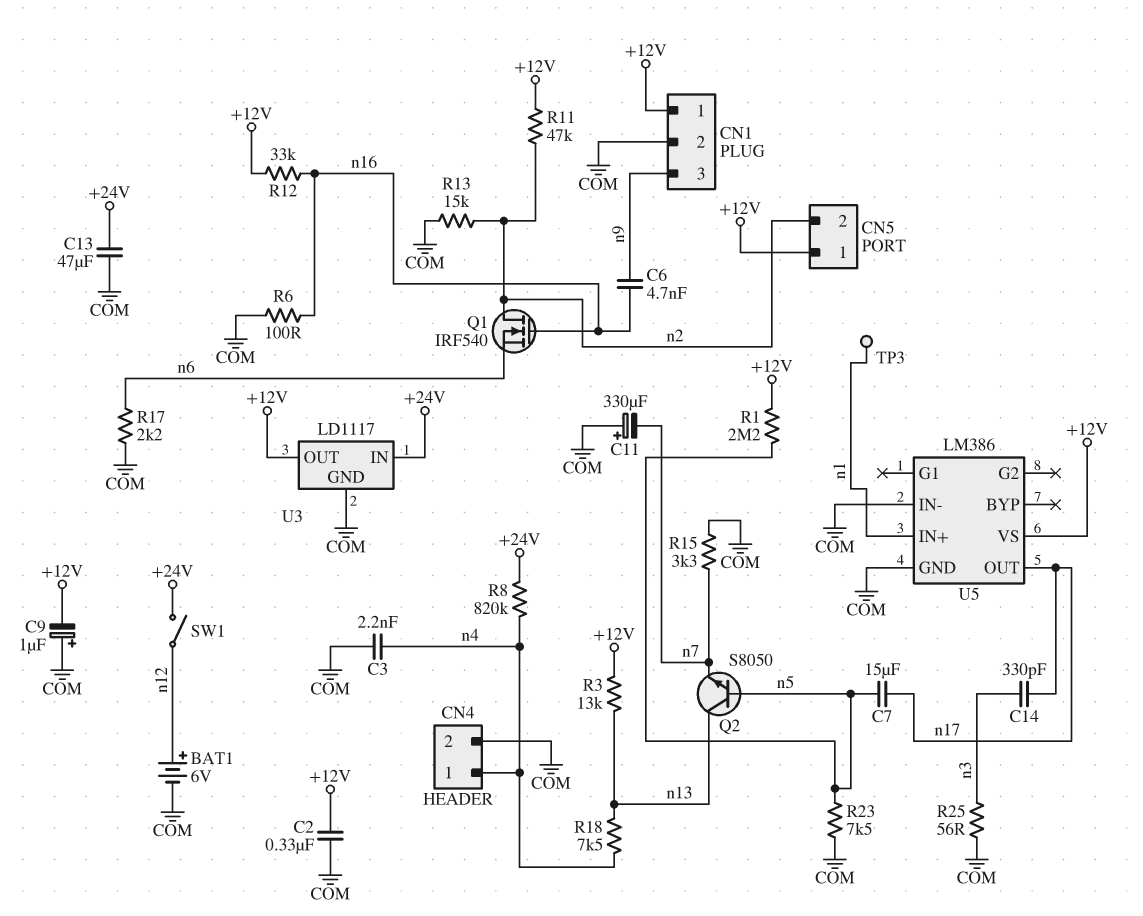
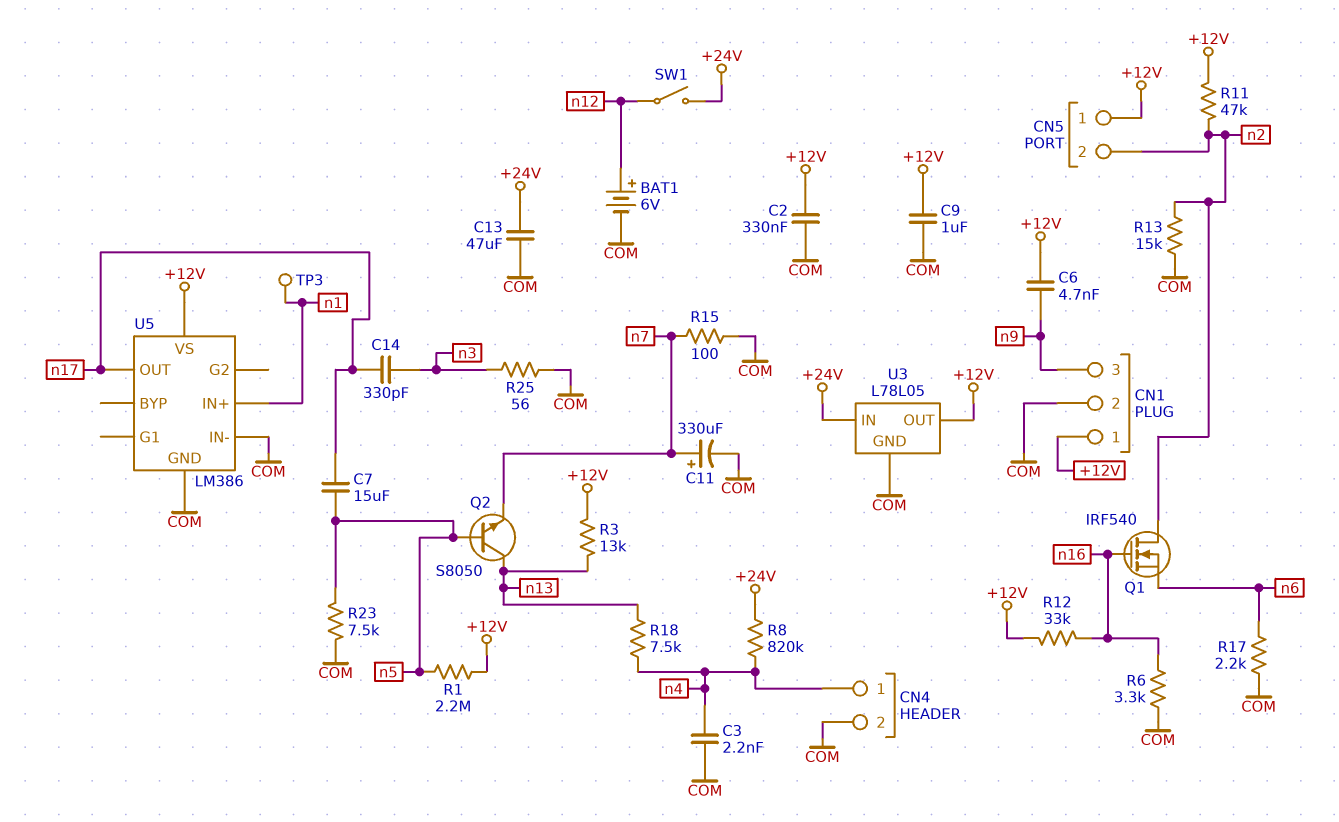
C6: 4.7nF (n9, n16) -> 4.7nF (+12V, n9)
C9: 1uF (plus COM, minus +12V) -> 1uF (+12V, COM)
C11: 330uF (plus COM, minus n7) -> 330uF (plus n7, minus COM)
R6: 100 (COM, n16) -> 3.3k (COM, n16)
R15: 3.3k (COM, n7) -> 100 (COM, n7)
U3: LD1117 -> L78L05

